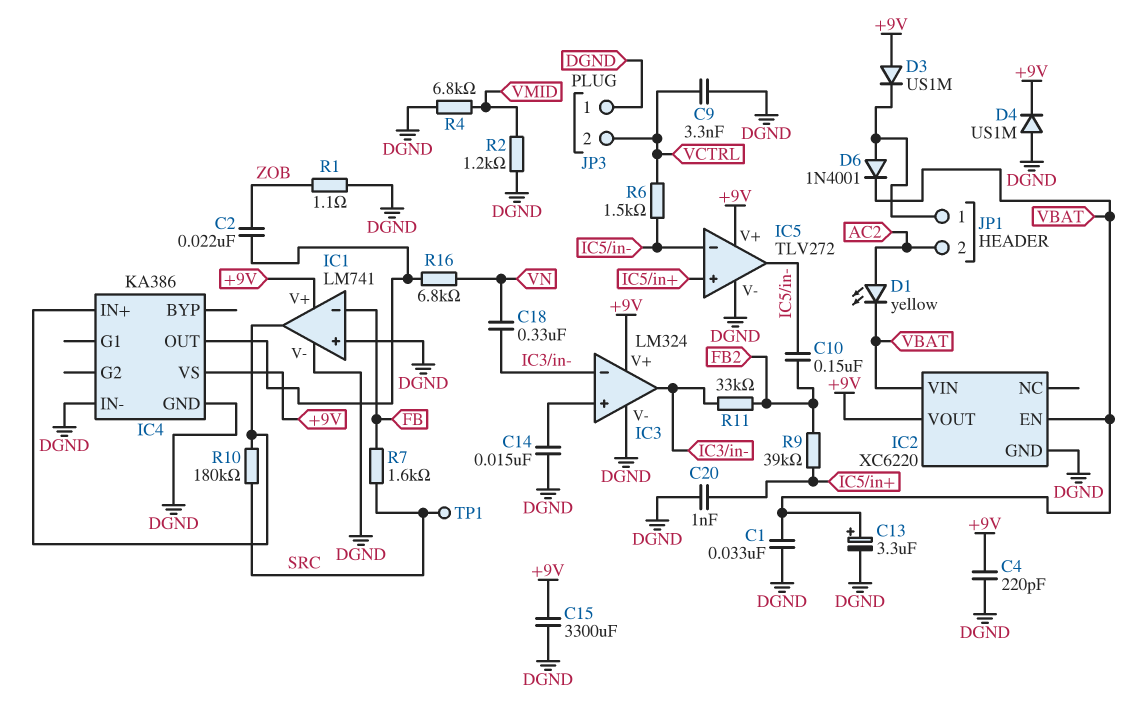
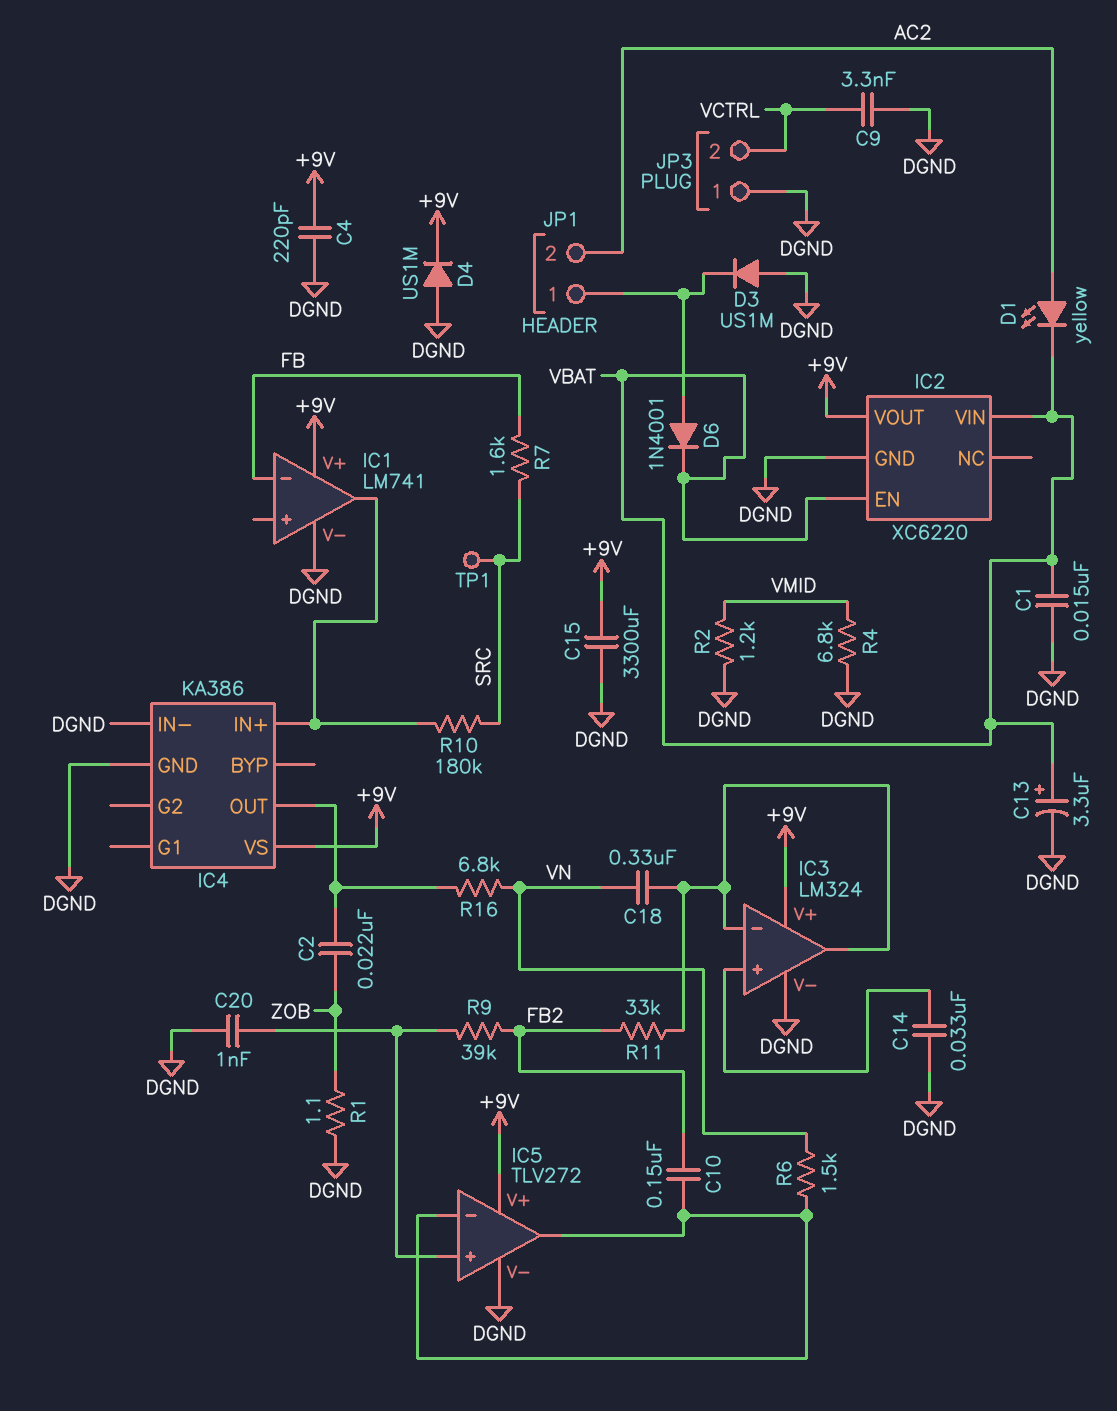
C1: 33nF (DGND, VBAT) -> 15nF (DGND, VBAT)
C14: 15nF (DGND, IC3/in+) -> 33nF (DGND, IC3/in+)
D3: diode US1M (A +9V, K JP1/1) -> diode US1M (A DGND, K JP1/1)
IC1 pin in+: DGND -> none
R6: 1.5k (IC5/in-, VCTRL) -> 1.5k (IC5/in-, VN)

